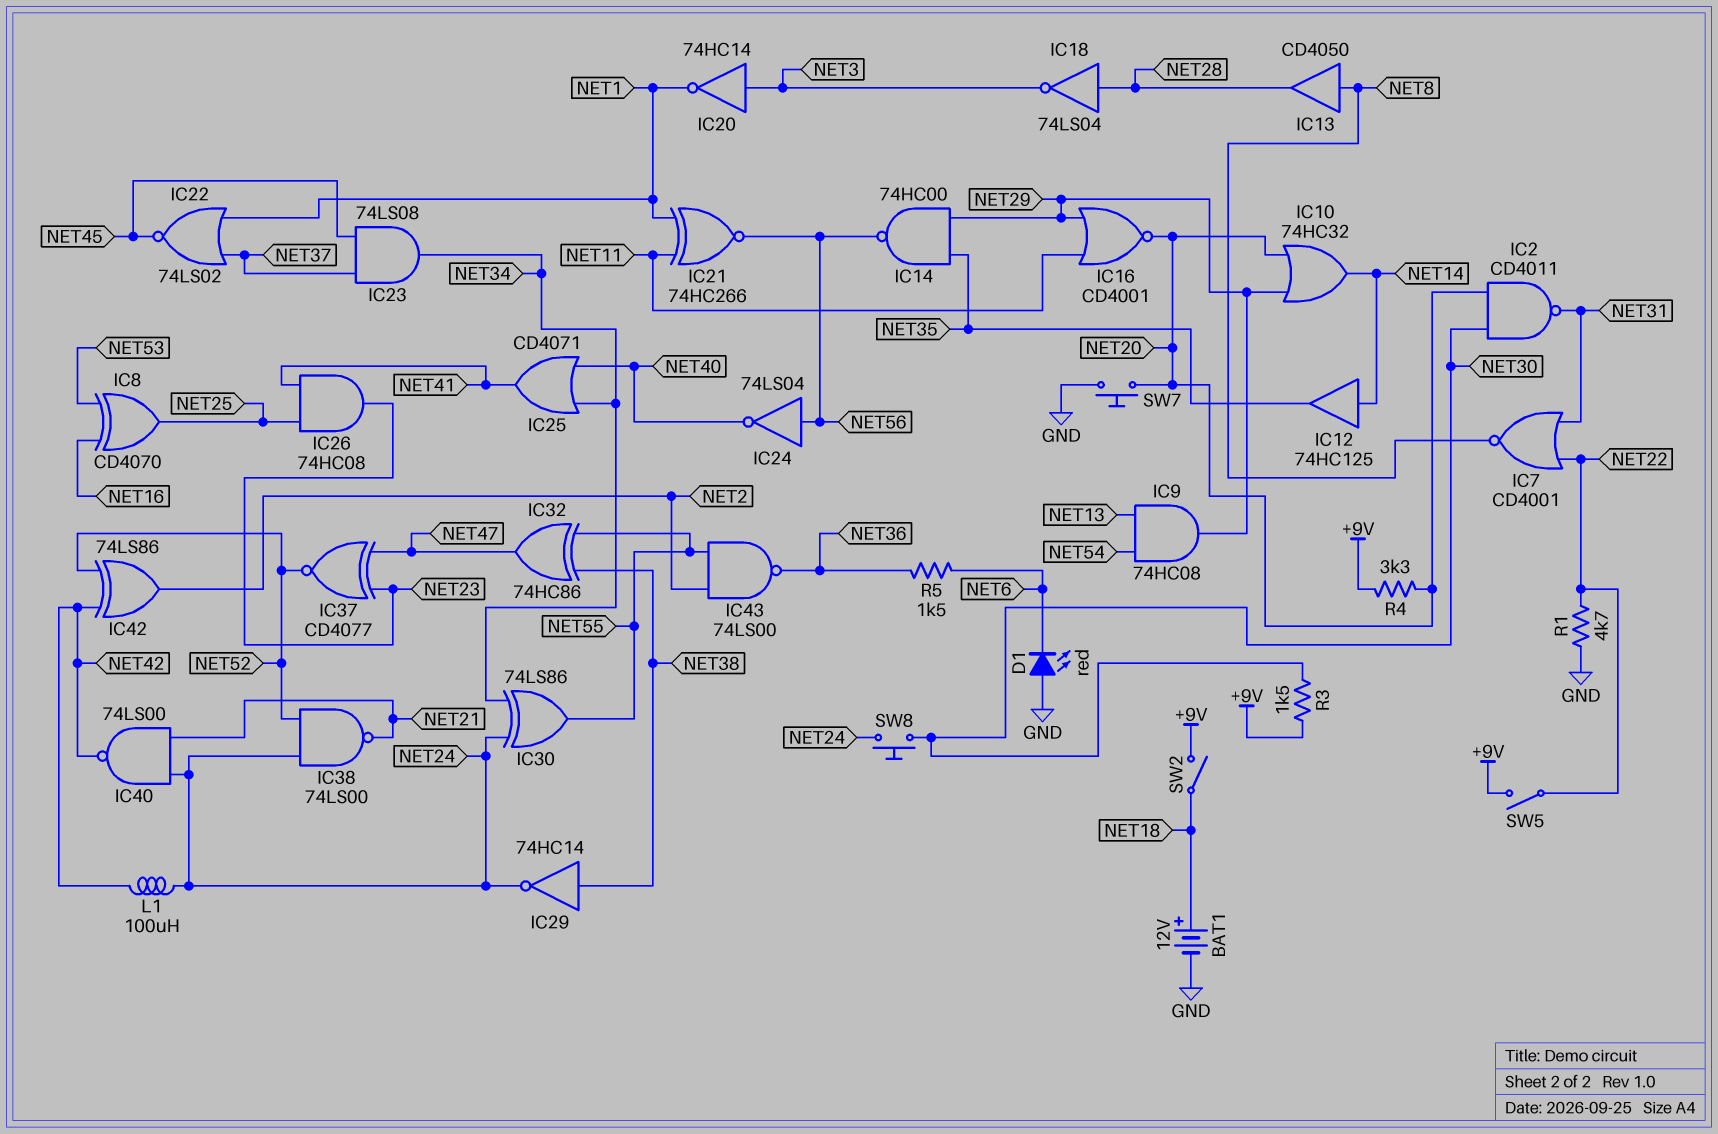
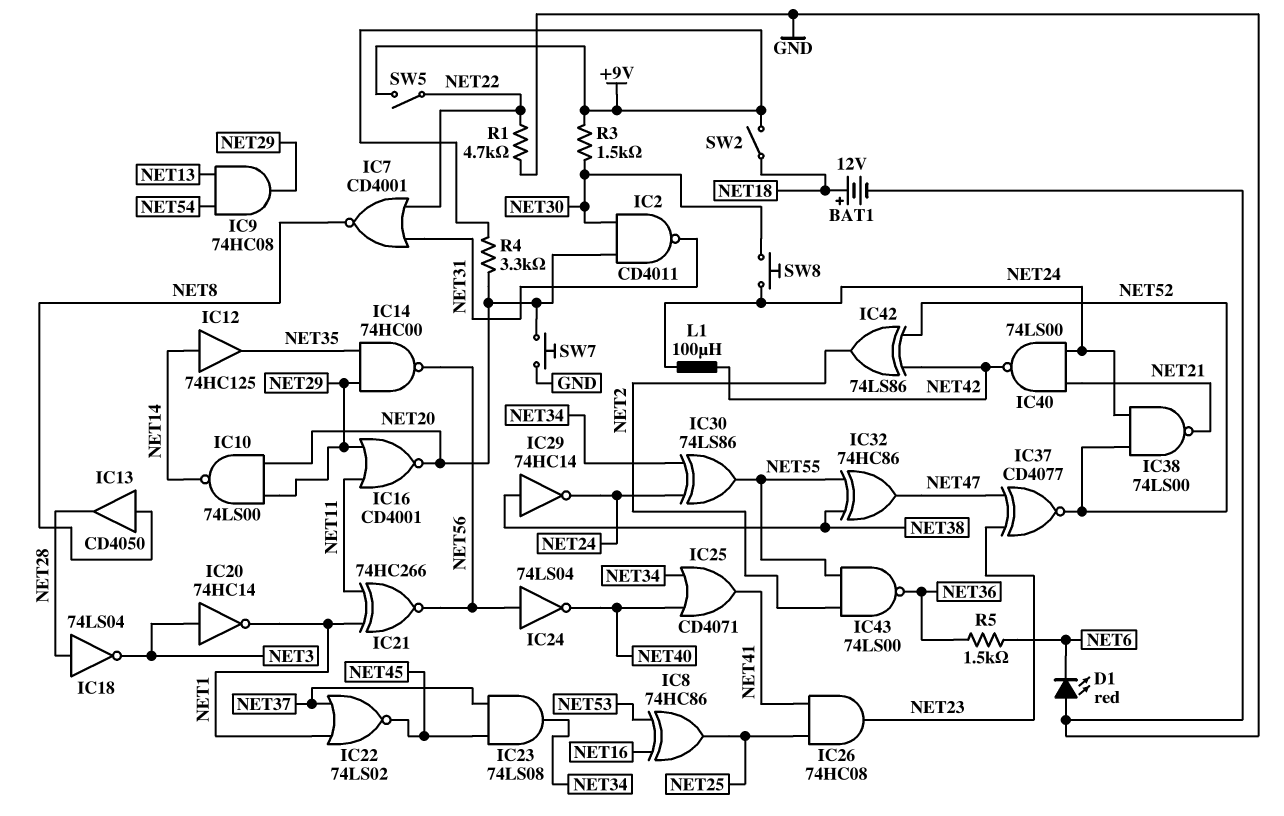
IC8: XOR CD4070 (in NET16, in NET53, out NET25) -> XOR 74HC86 (in NET16, in NET53, out NET25)
IC10: OR 74HC32 (in NET20, in NET29, out NET14) -> NAND 74LS00 (in NET20, in NET29, out NET14)

